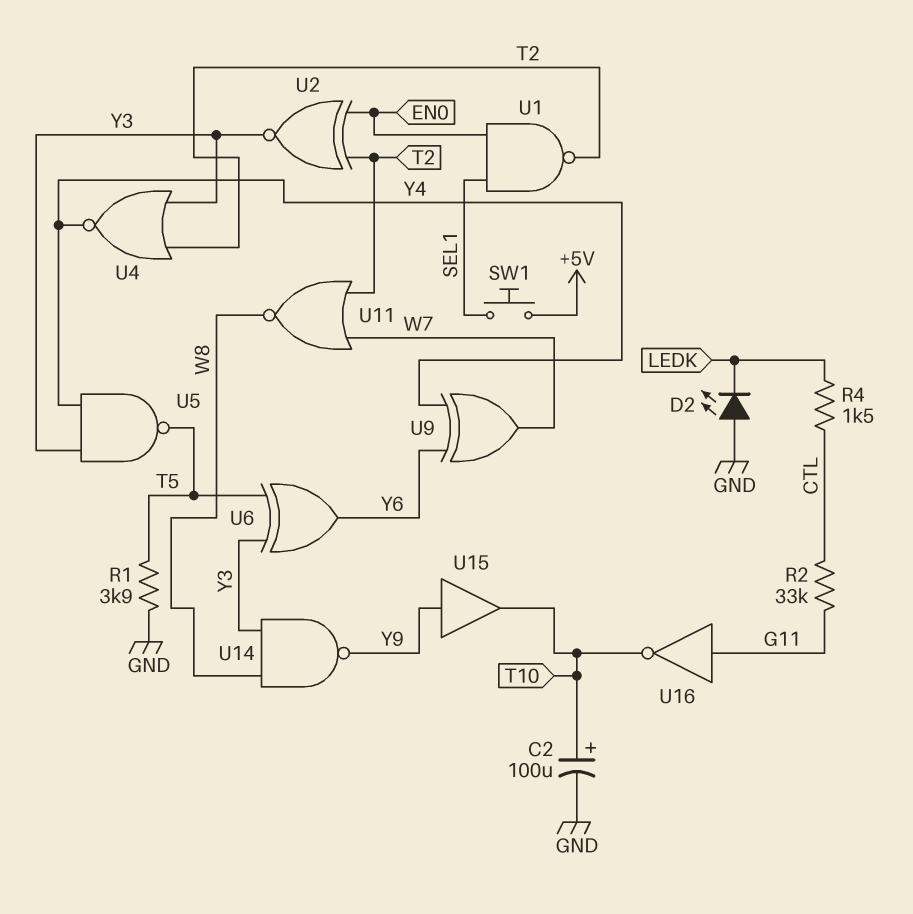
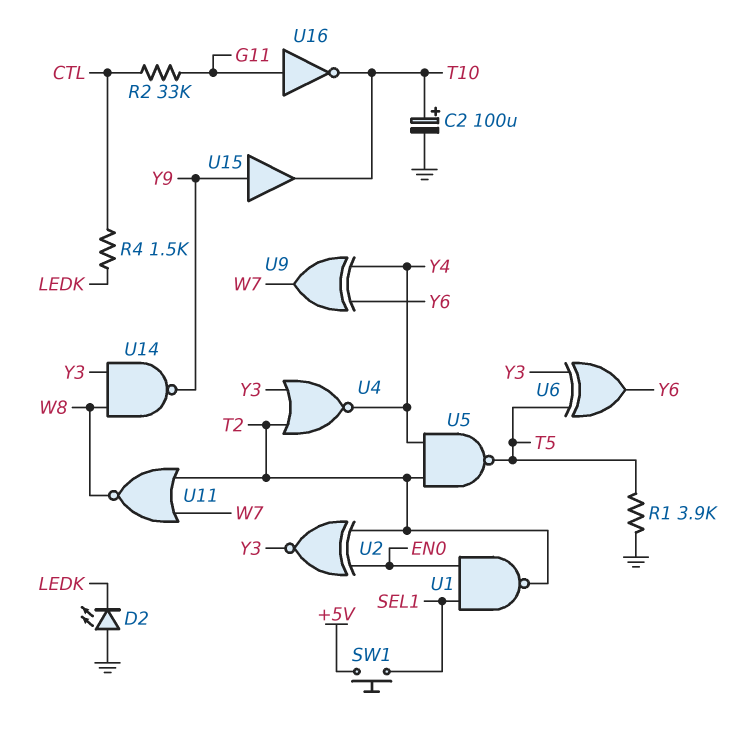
U5: NAND (in Y3, in Y4, out T5) -> NAND (in T2, in Y4, out T5)

